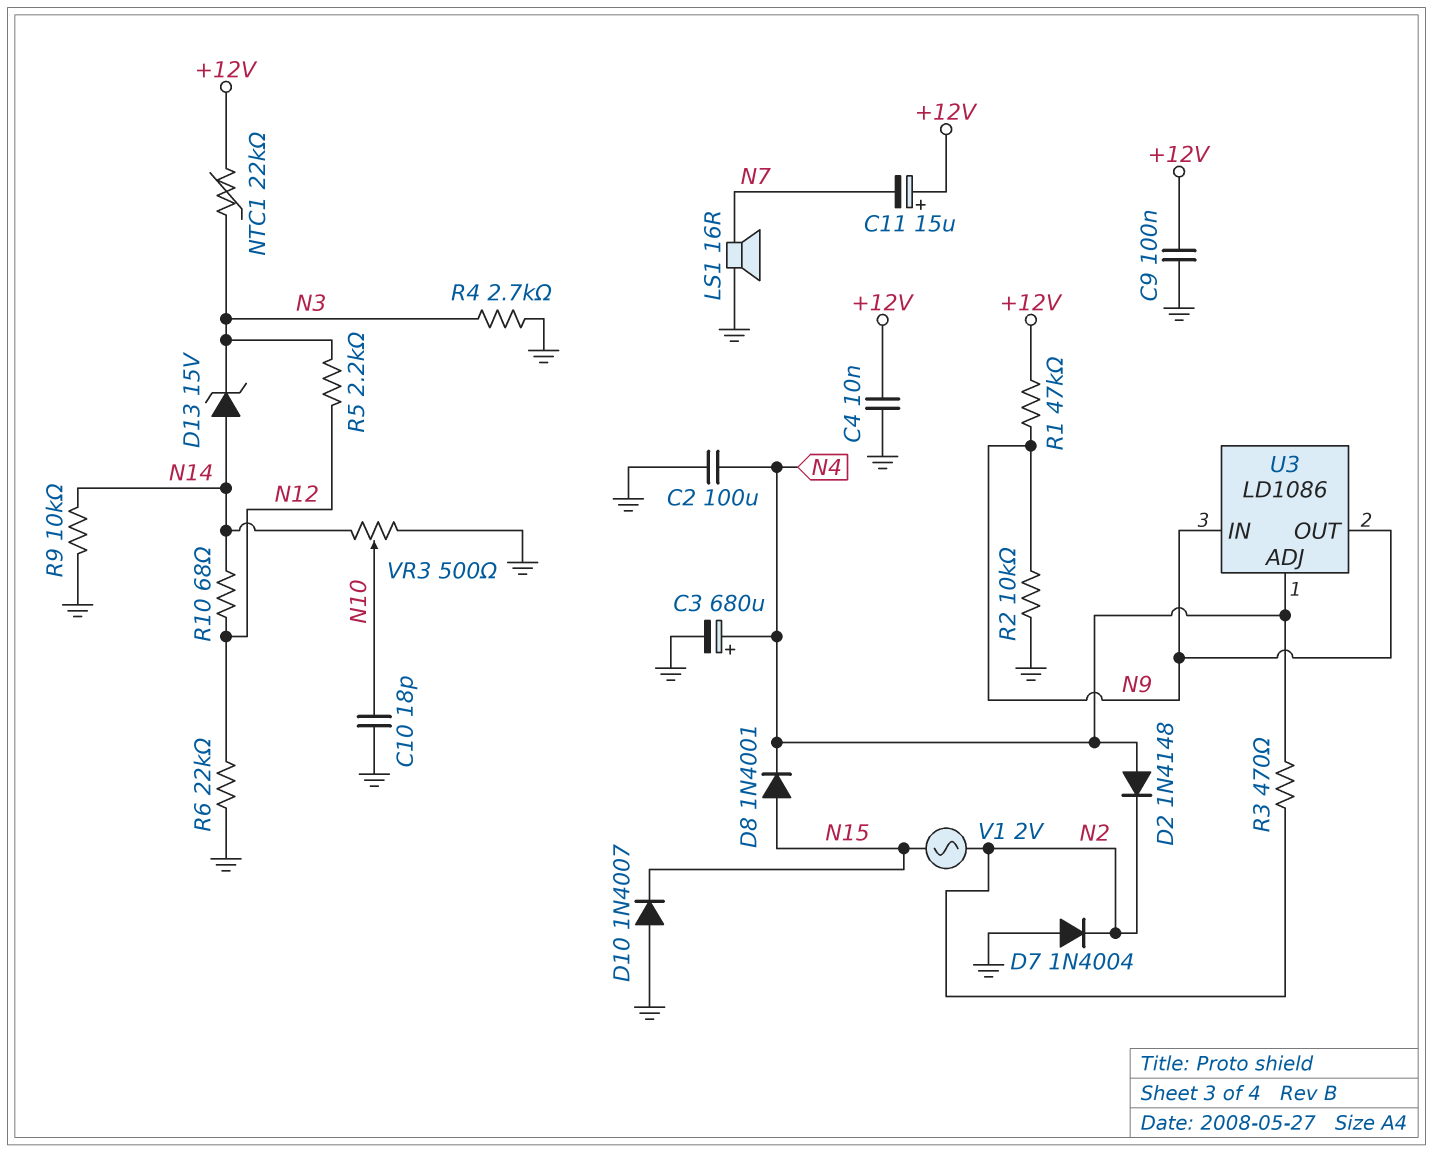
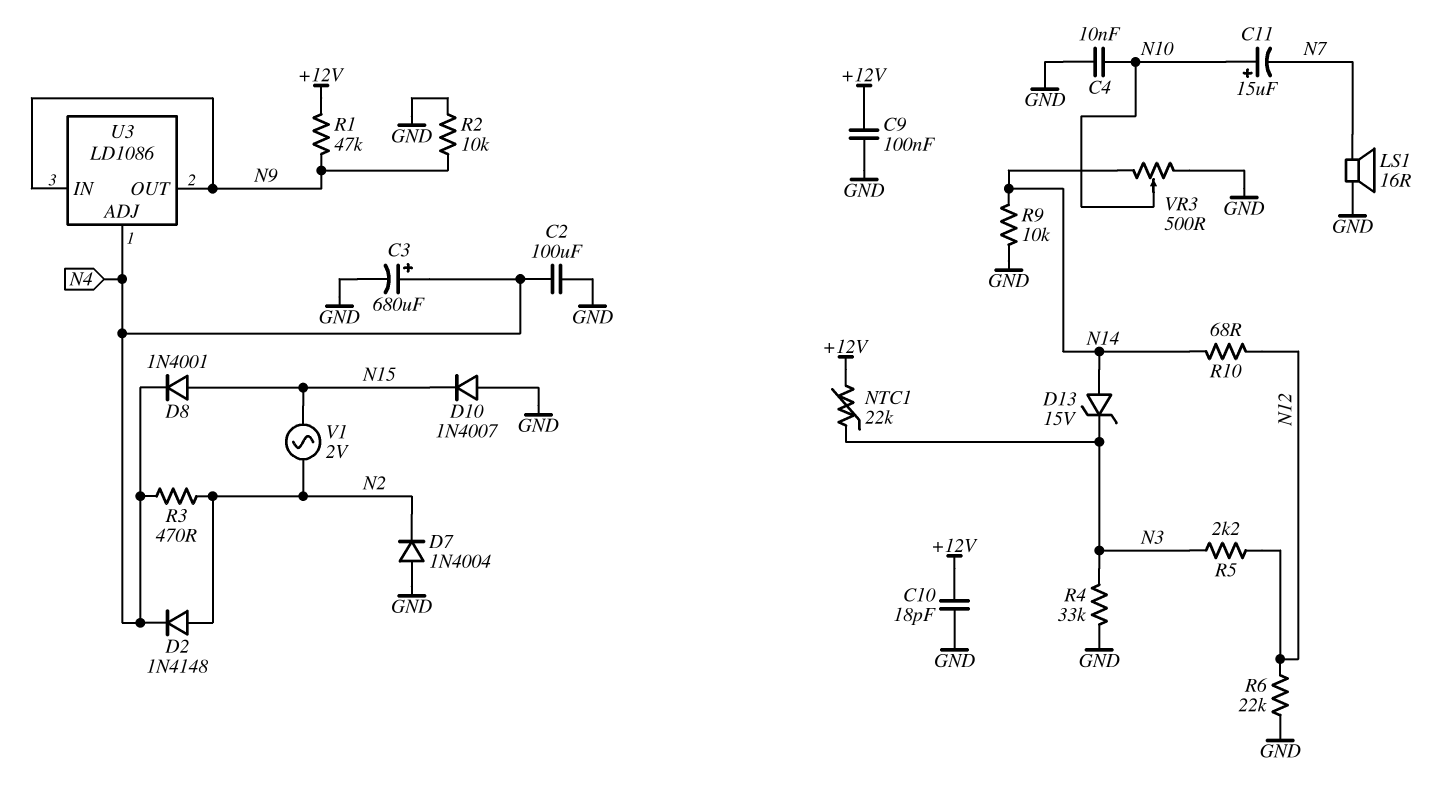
C4: 10nF (+12V, GND) -> 10nF (GND, N10)
C10: 18pF (GND, N10) -> 18pF (+12V, GND)
C11: 15uF (plus +12V, minus N7) -> 15uF (plus N10, minus N7)
D2: diode 1N4148 (A N4, K N2) -> diode 1N4148 (A N2, K N4)
R4: 2.7k (GND, N3) -> 33k (GND, N3)

